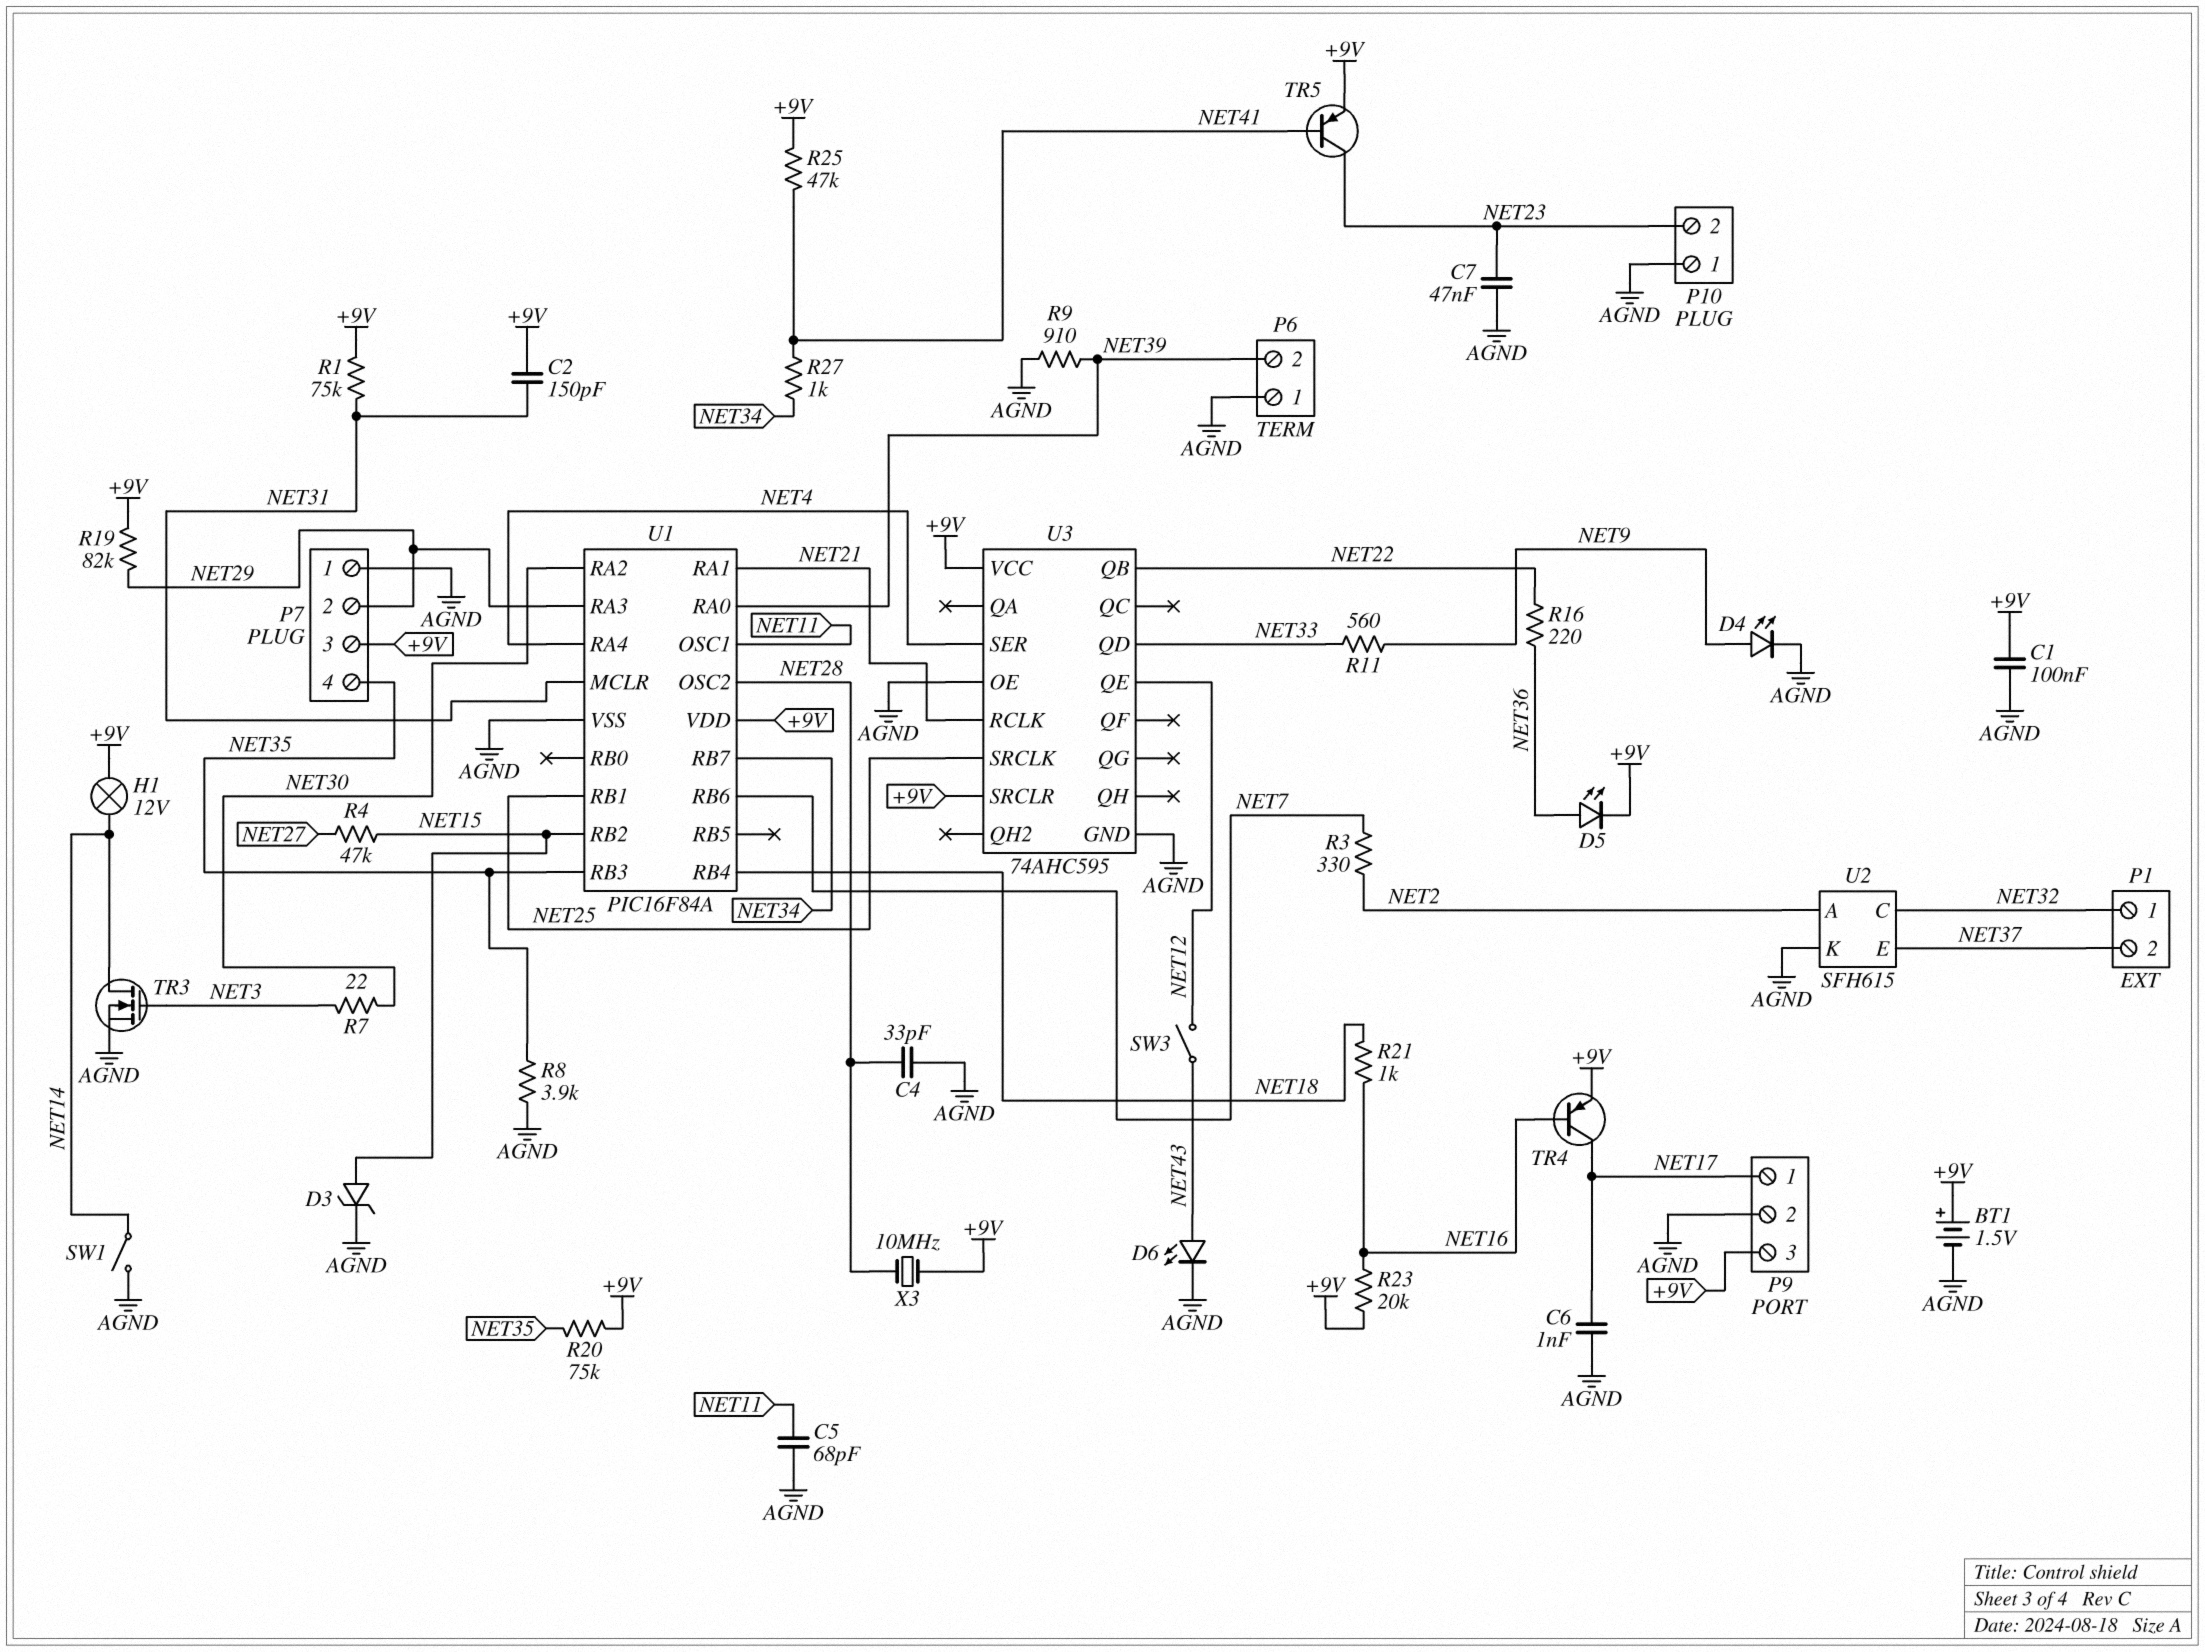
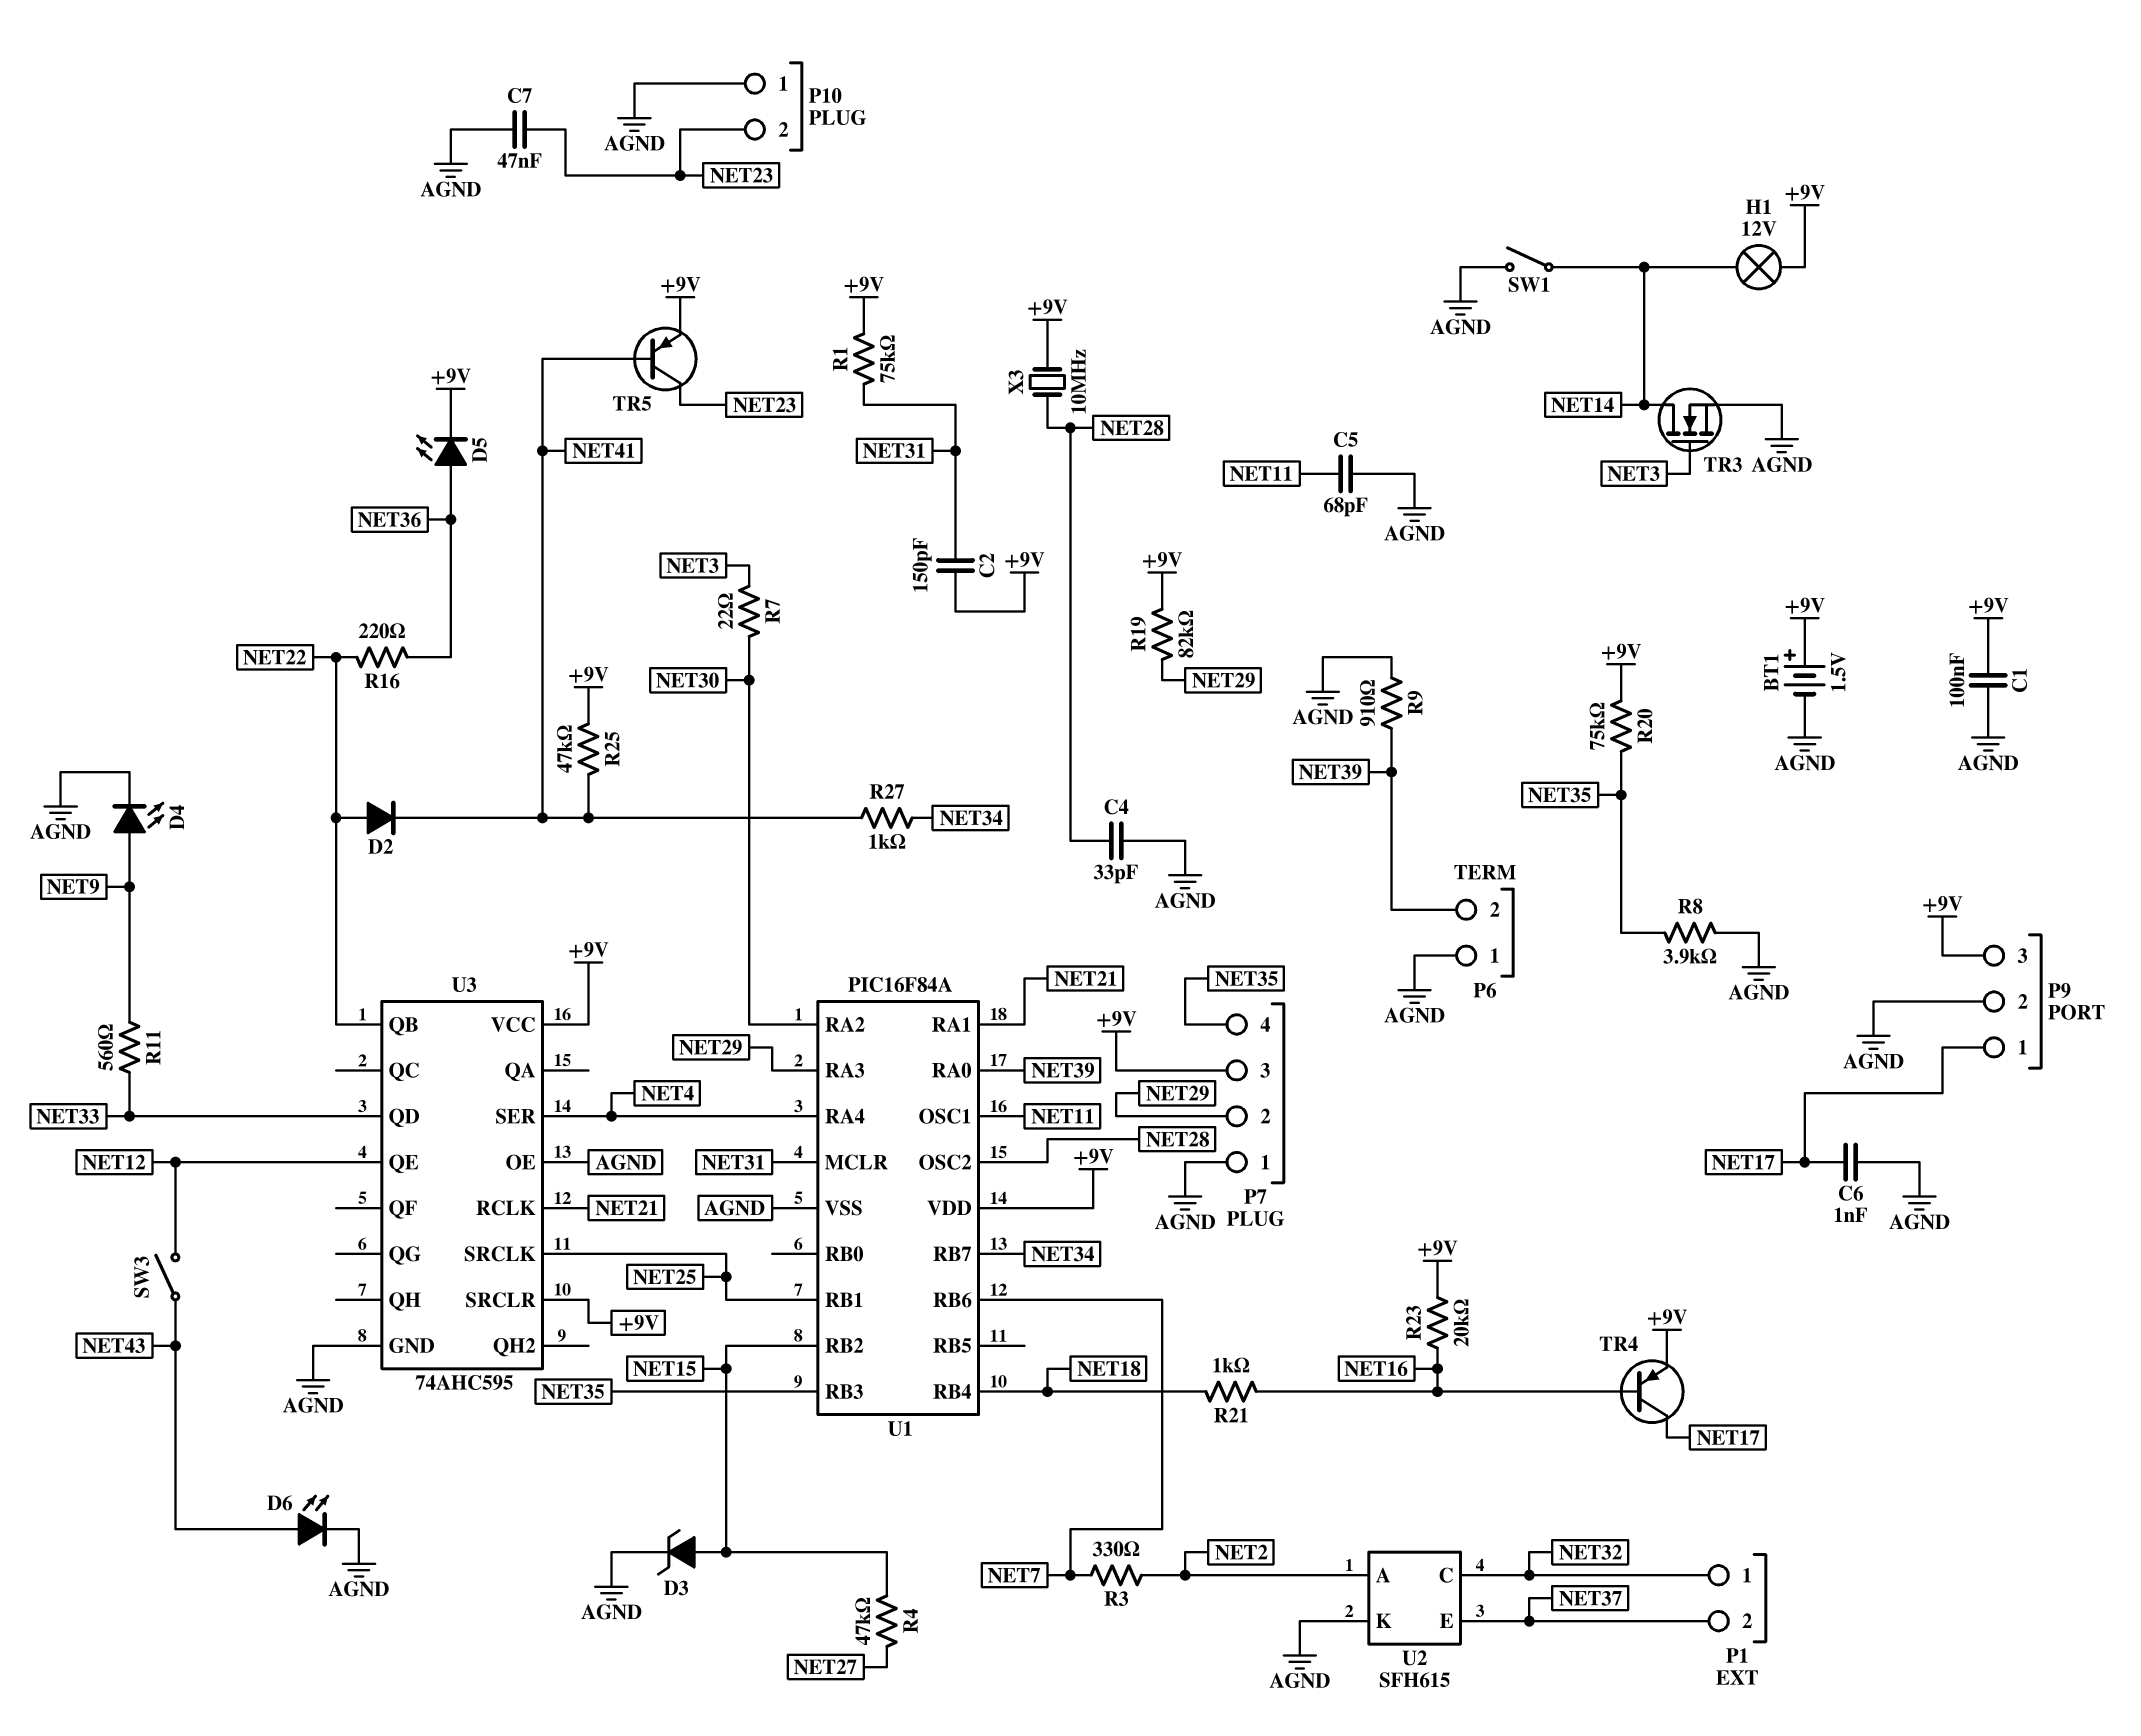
D2: none -> diode (A NET22, K NET41)

